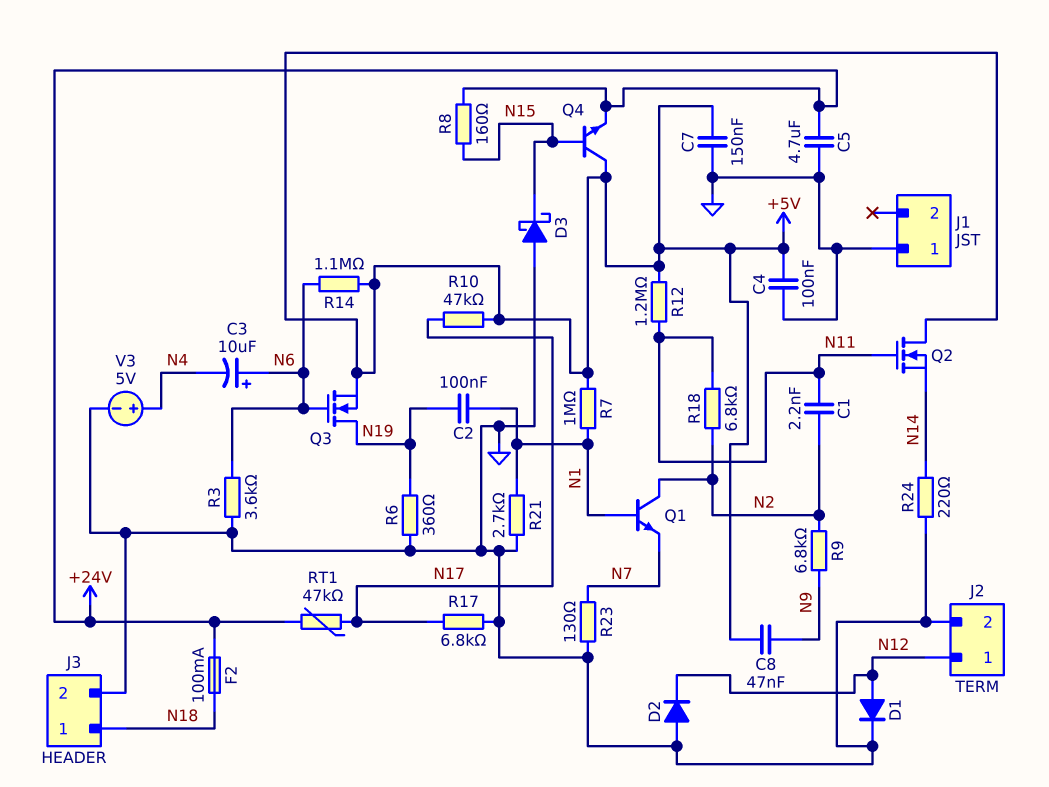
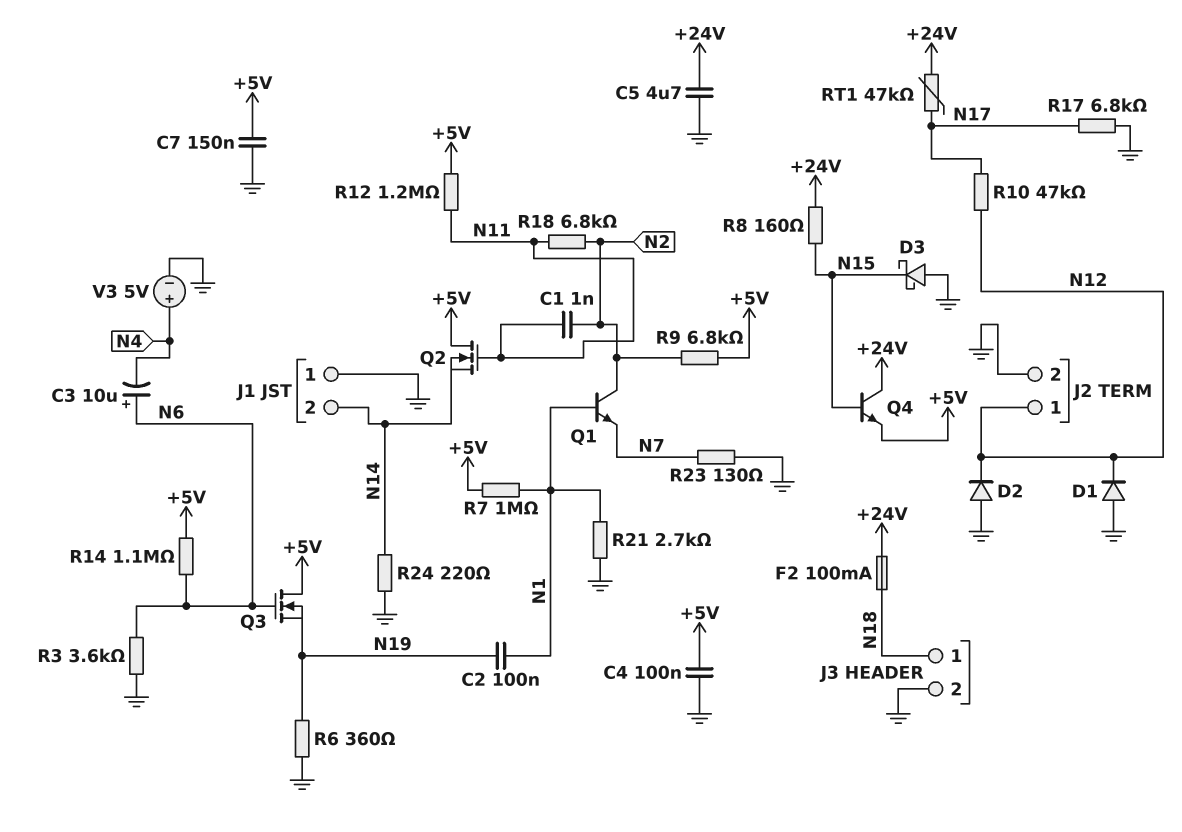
C1: 2.2nF (N2, N11) -> 1nF (N2, N11)
C8: 47nF (+5V, N9) -> none
D1: diode (A N12, K GND) -> diode (A GND, K N12)
J1 pin 2: none -> N14
Q3: NMOS (G N6, D N19, S +5V) -> NMOS (G N6, D +5V, S N19)
Q4: NPN (B N15, C +5V, E +24V) -> NPN (B N15, C +24V, E +5V)
R9: 6.8k (N2, N9) -> 6.8k (+5V, N2)
R10: 47k (+5V, N17) -> 47k (N12, N17)

